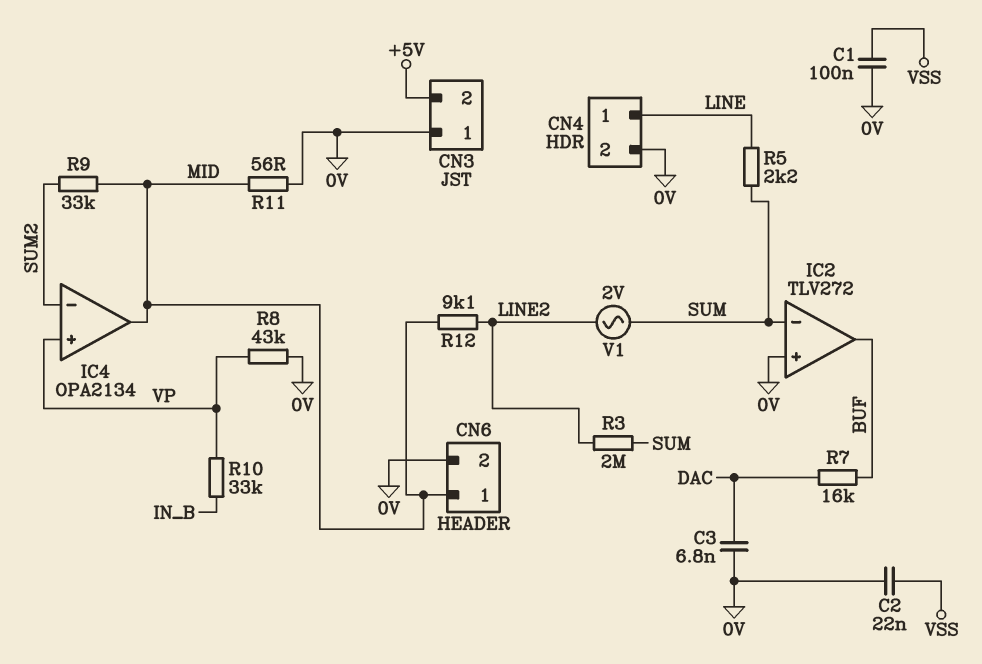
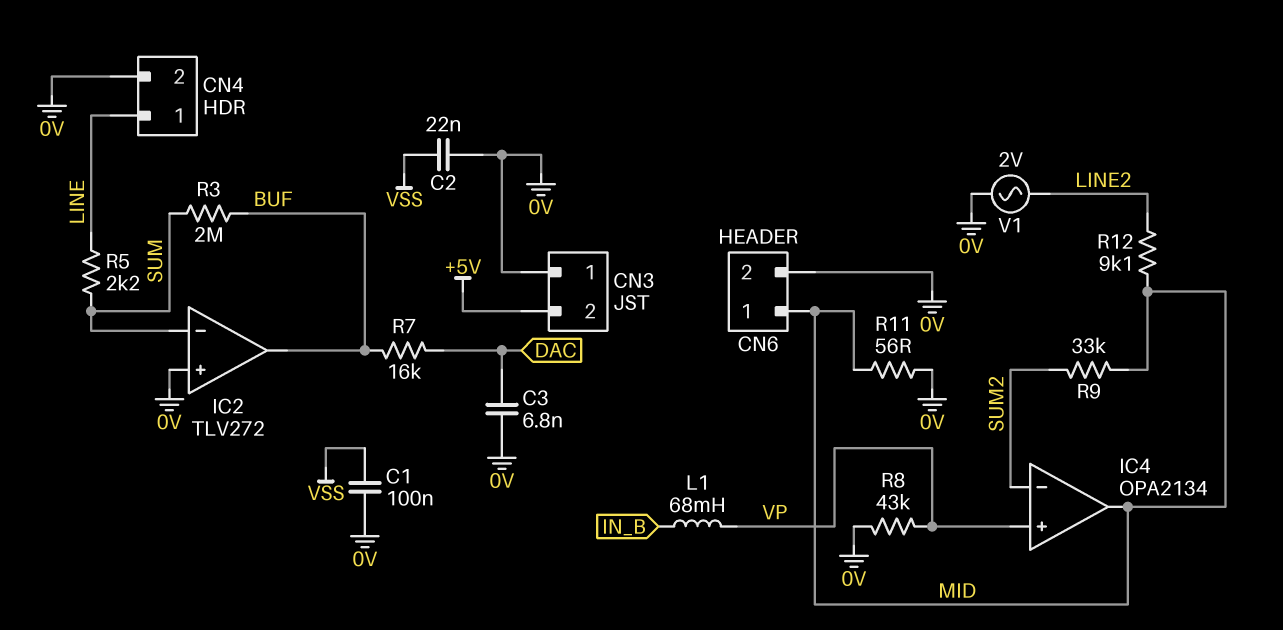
L1: none -> 68mH (IN_B, VP)
R3: 2M (LINE2, SUM) -> 2M (BUF, SUM)
R10: 33k (IN_B, VP) -> none
V1: AC 2V (LINE2, SUM) -> AC 2V (0V, LINE2)

